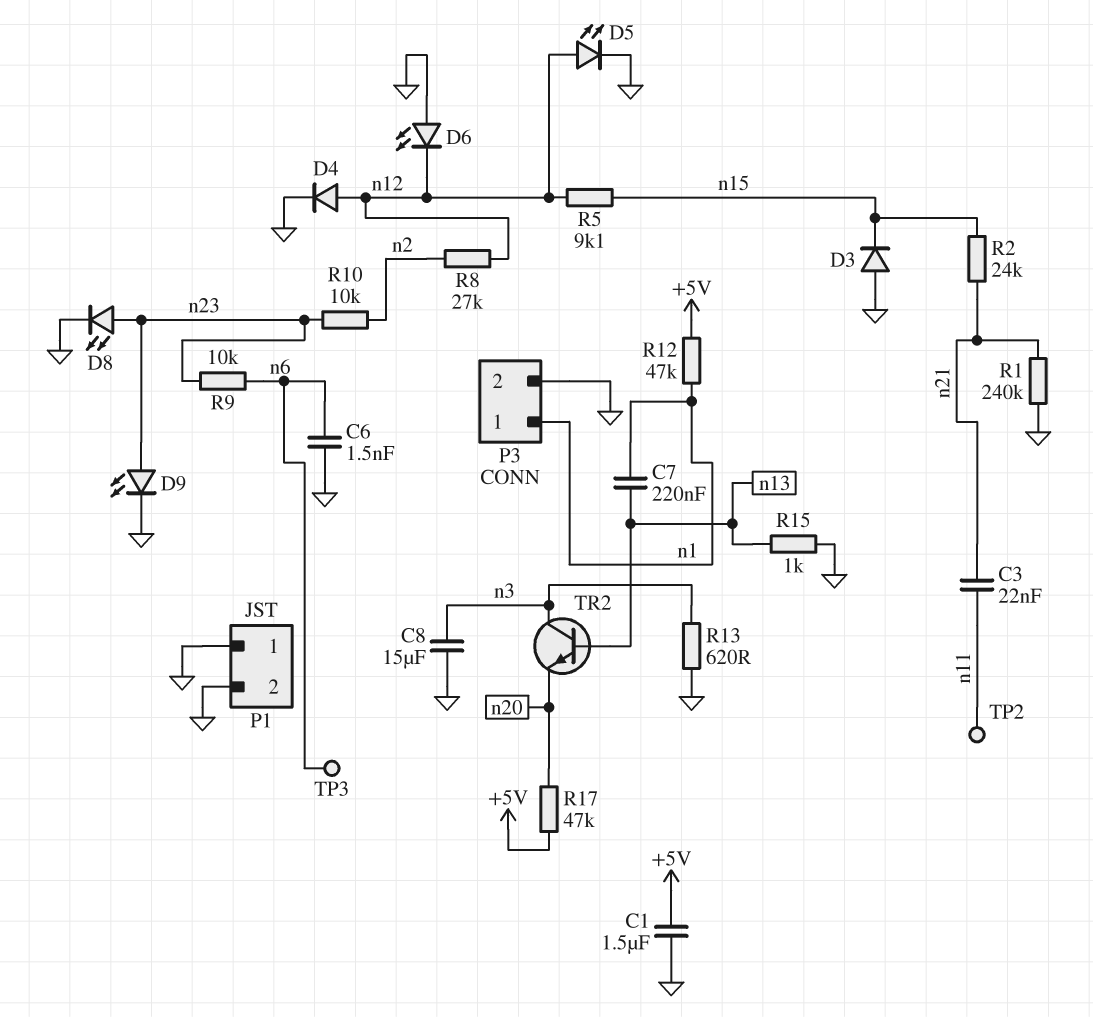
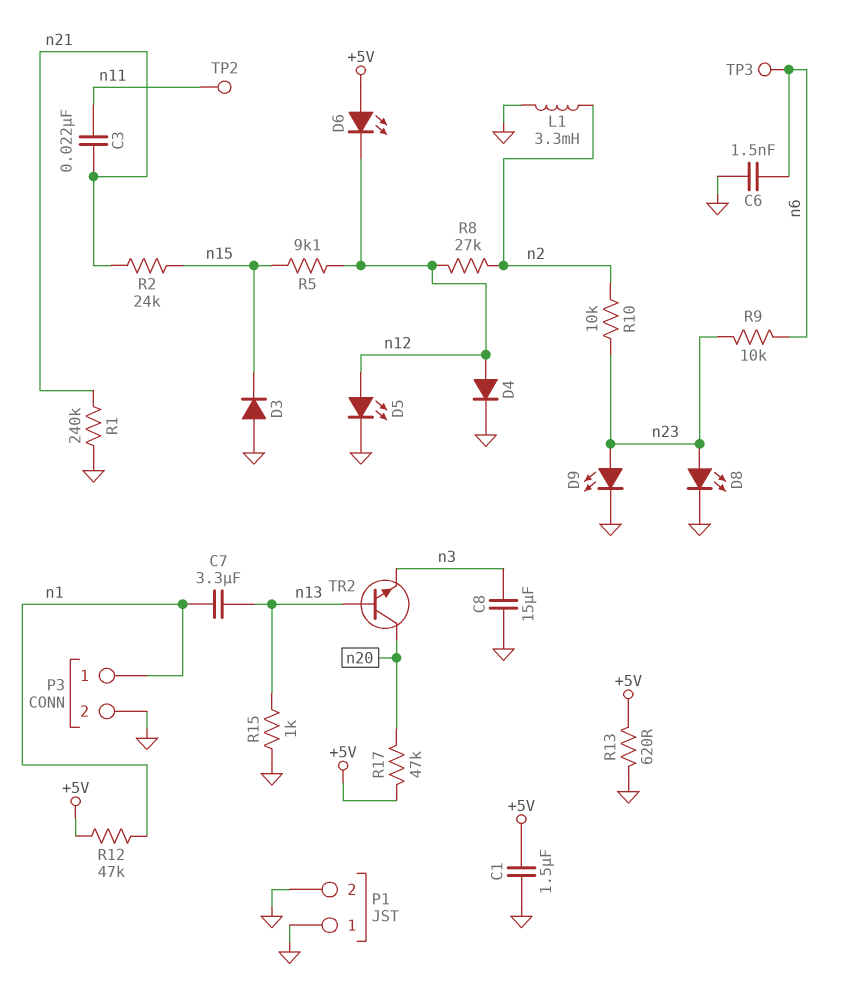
C7: 220nF (n1, n13) -> 3.3uF (n1, n13)
D6: LED (A GND, K n12) -> LED (A +5V, K n12)
L1: none -> 3.3mH (GND, n2)
R13: 620 (GND, n3) -> 620 (+5V, GND)
TR2: NPN (B n13, C n3, E n20) -> NPN (B n13, C n20, E n3)

